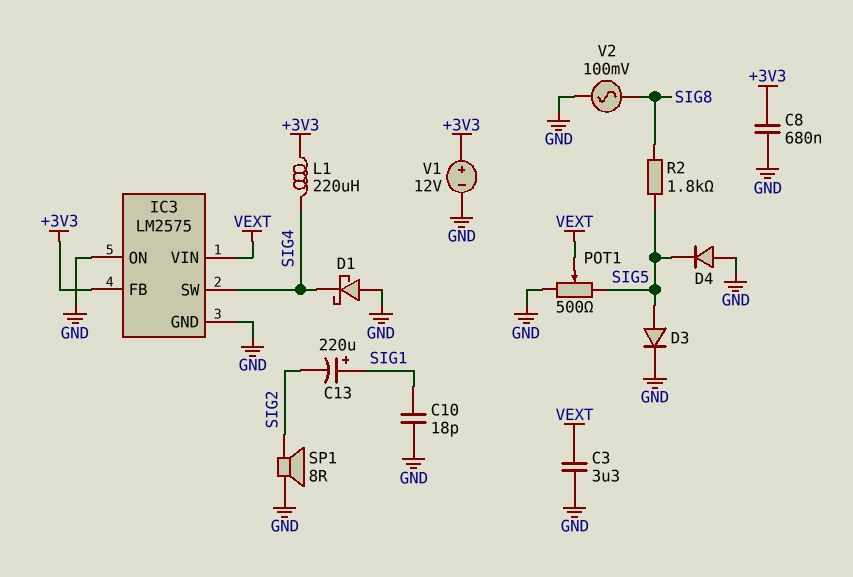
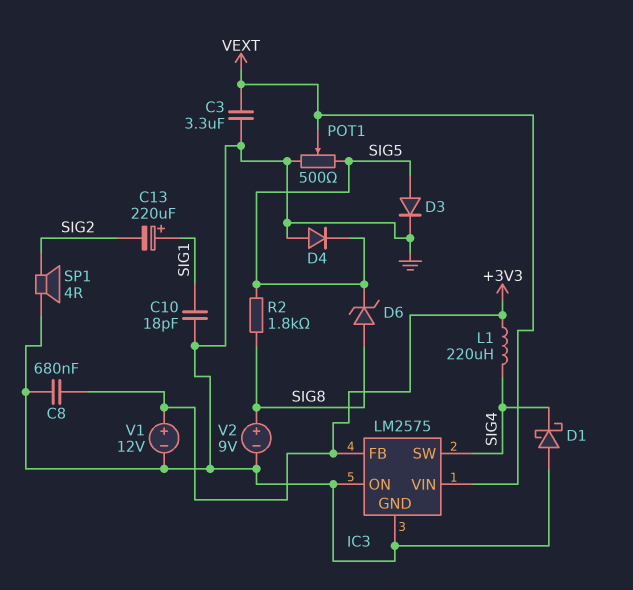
D6: none -> zener (A SIG8, K SIG5)
SP1: speaker 8R (GND, SIG2) -> speaker 4R (GND, SIG2)
V2: AC 100mV (GND, SIG8) -> 9V (plus SIG8, minus GND)

